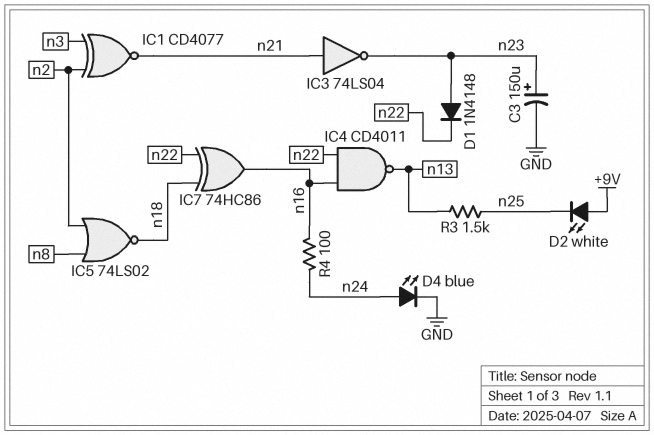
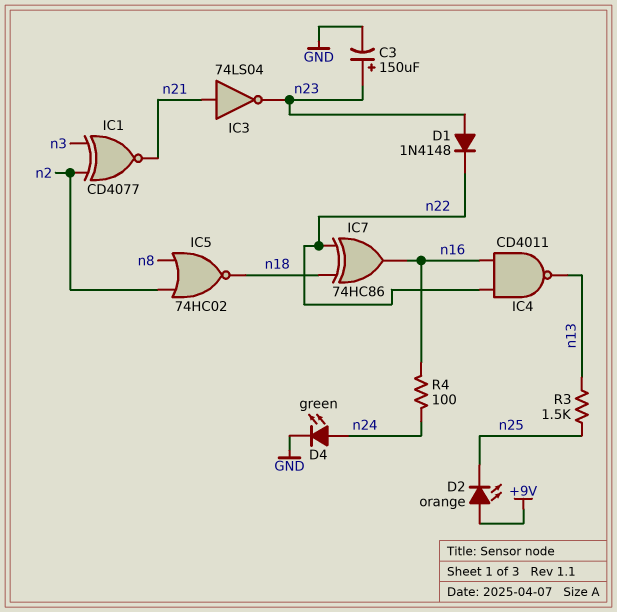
D2: LED white (A +9V, K n25) -> LED orange (A +9V, K n25)
D4: LED blue (A n24, K GND) -> LED green (A n24, K GND)
IC5: NOR 74LS02 (in n2, in n8, out n18) -> NOR 74HC02 (in n2, in n8, out n18)

